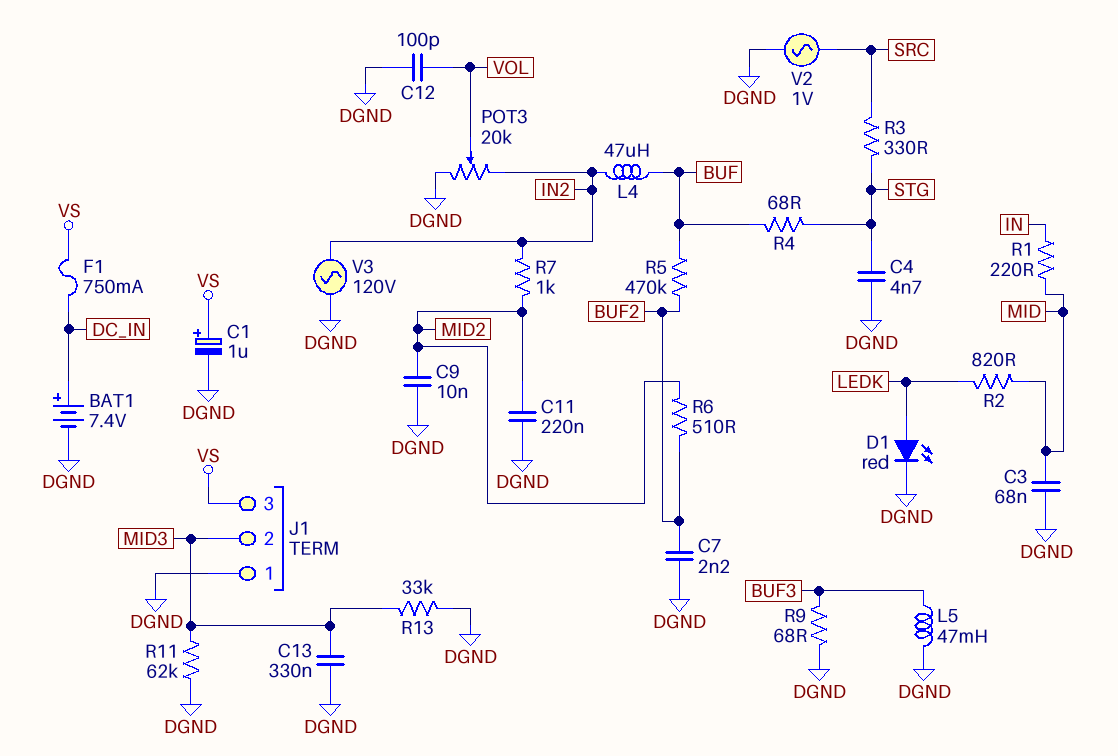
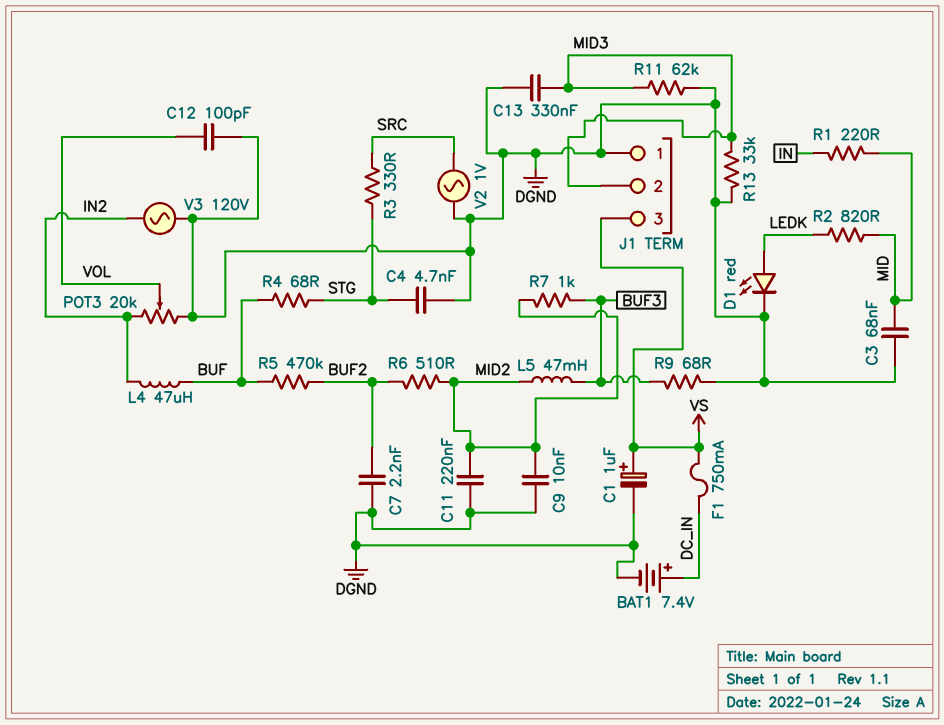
L5: 47mH (BUF3, DGND) -> 47mH (BUF3, MID2)
R7: 1k (IN2, MID2) -> 1k (BUF3, MID2)

